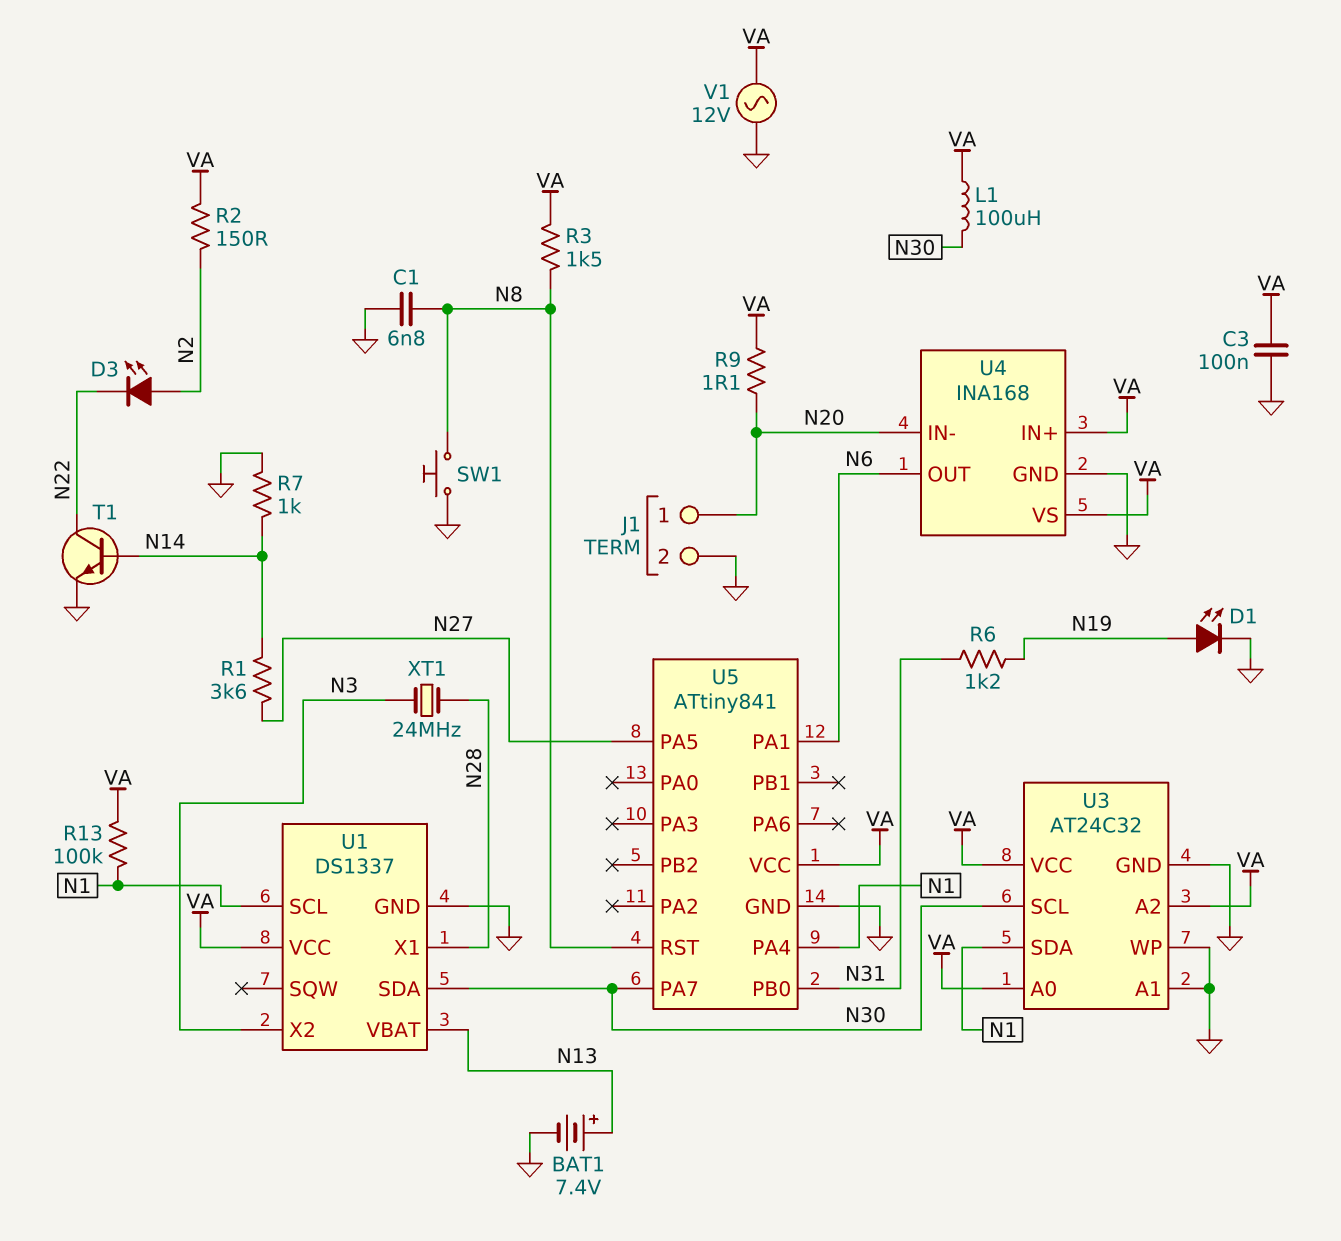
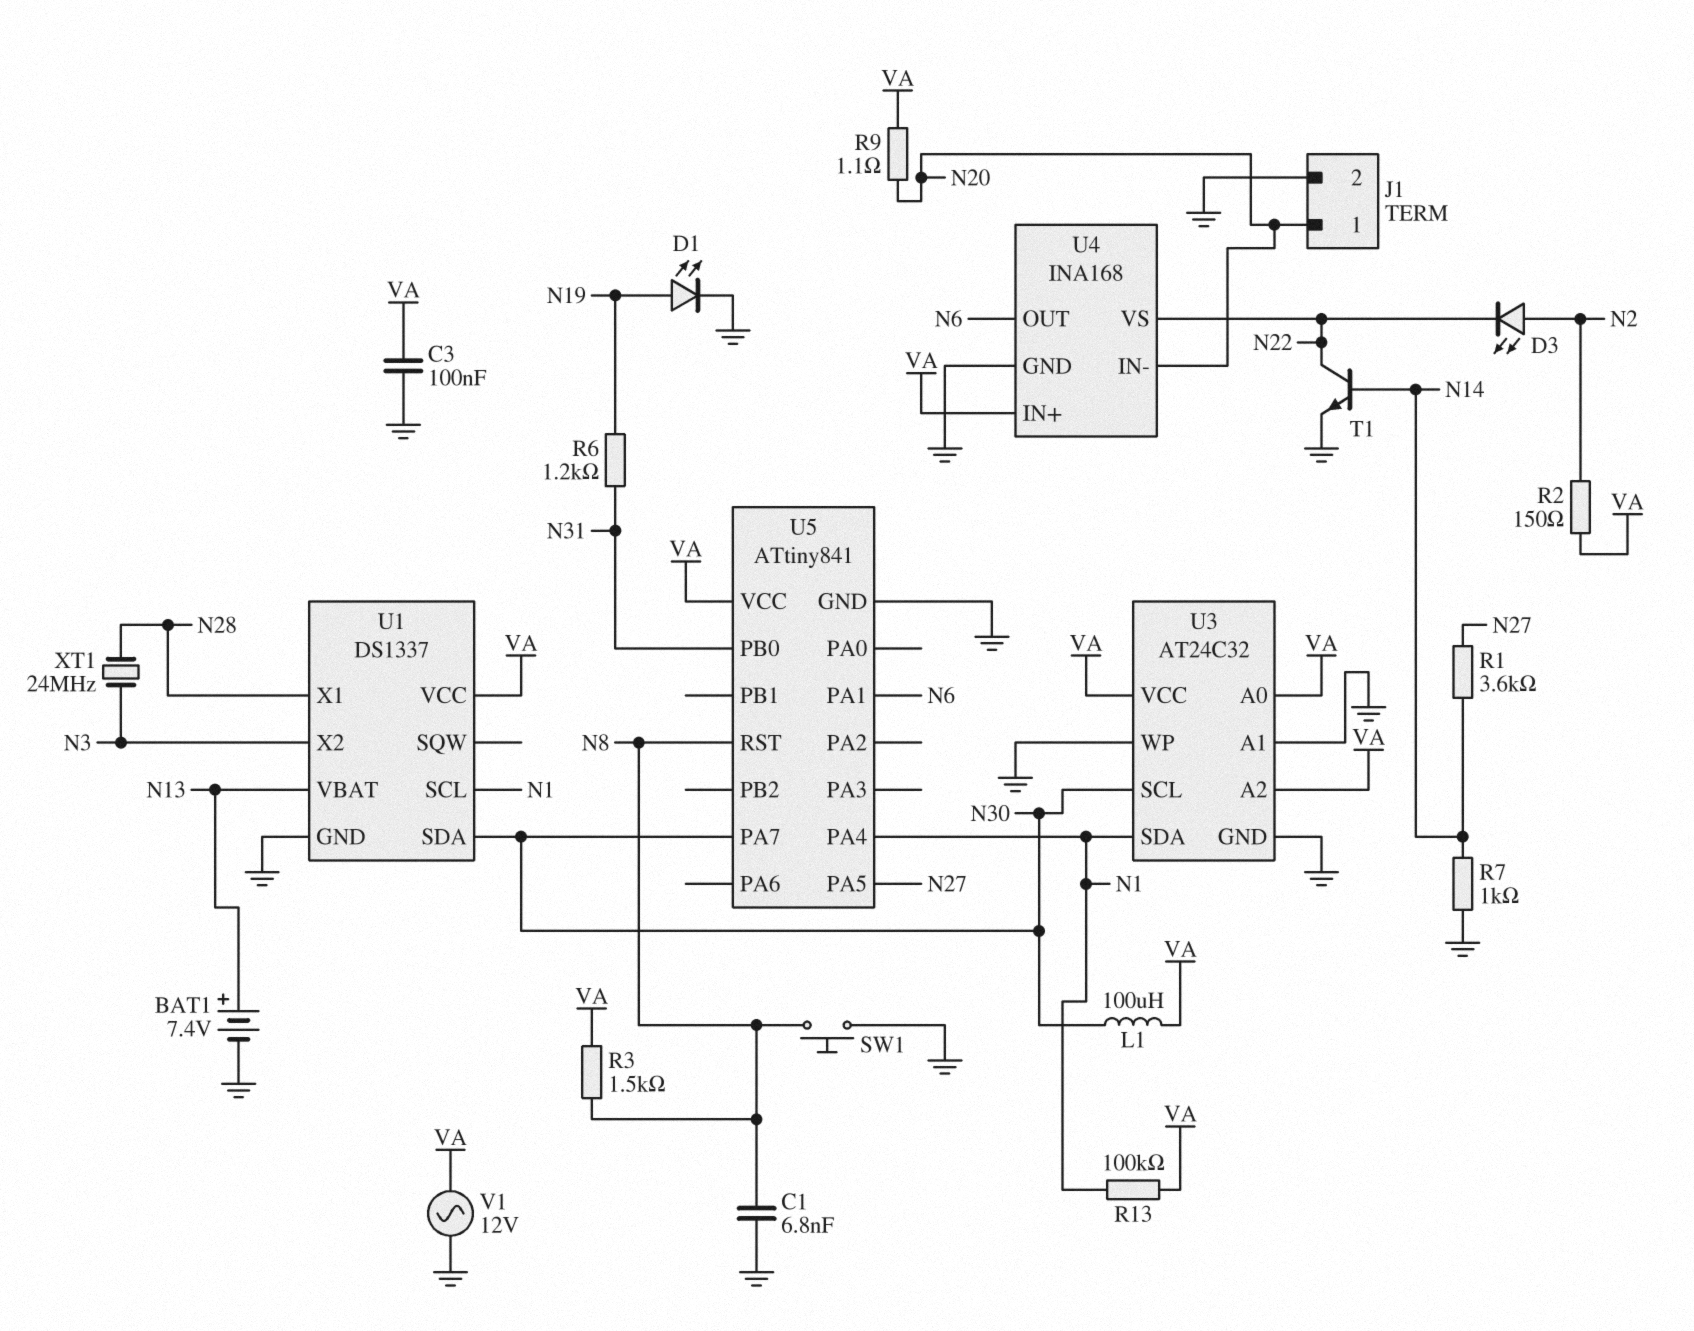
U4 pin VS: VA -> N22

